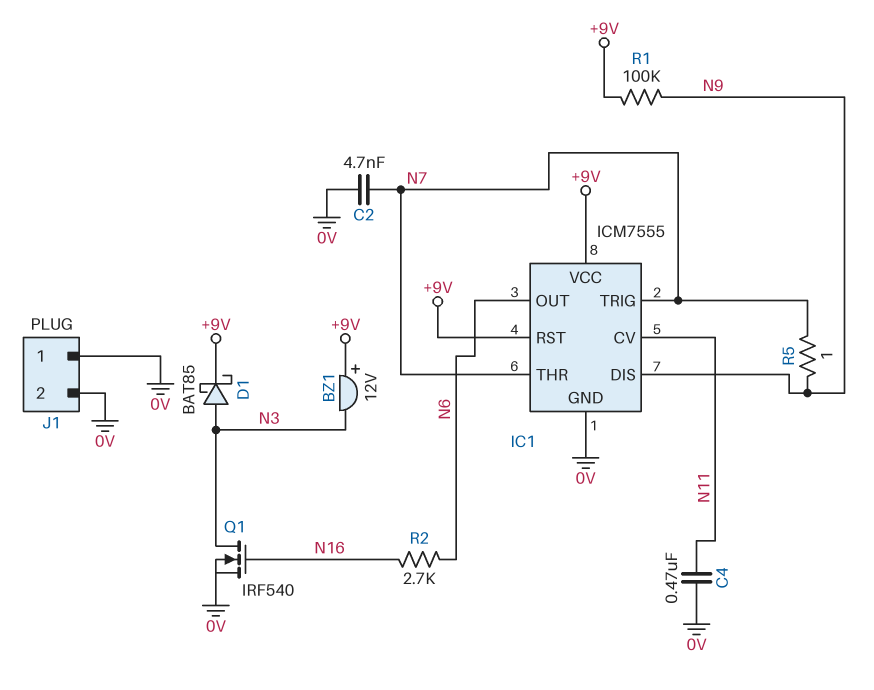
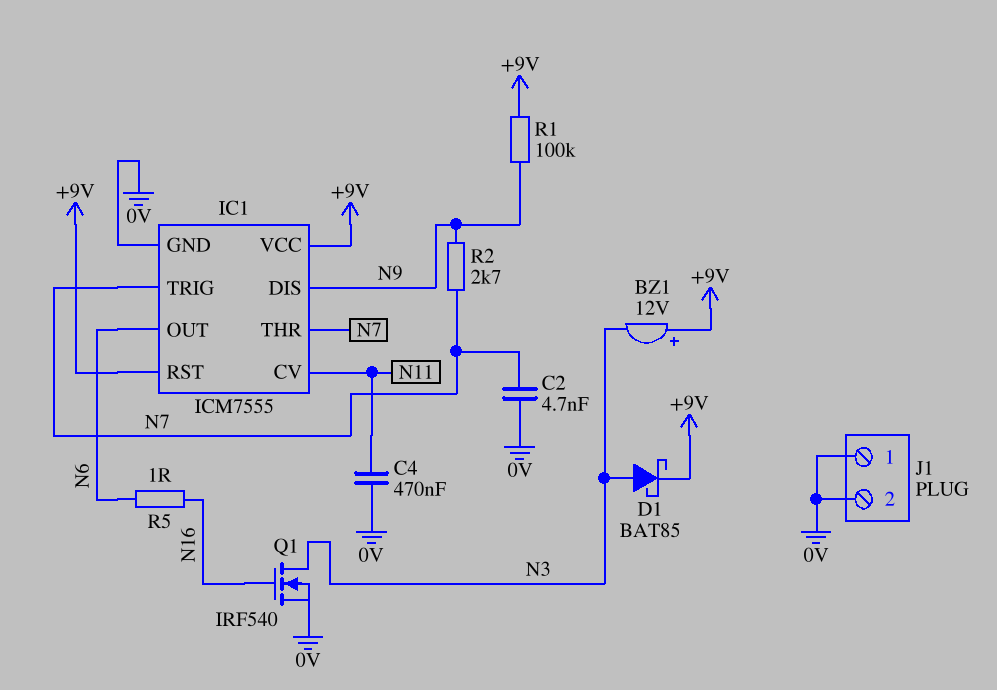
R2: 2.7k (N6, N16) -> 2.7k (N7, N9)
R5: 1 (N7, N9) -> 1 (N6, N16)

